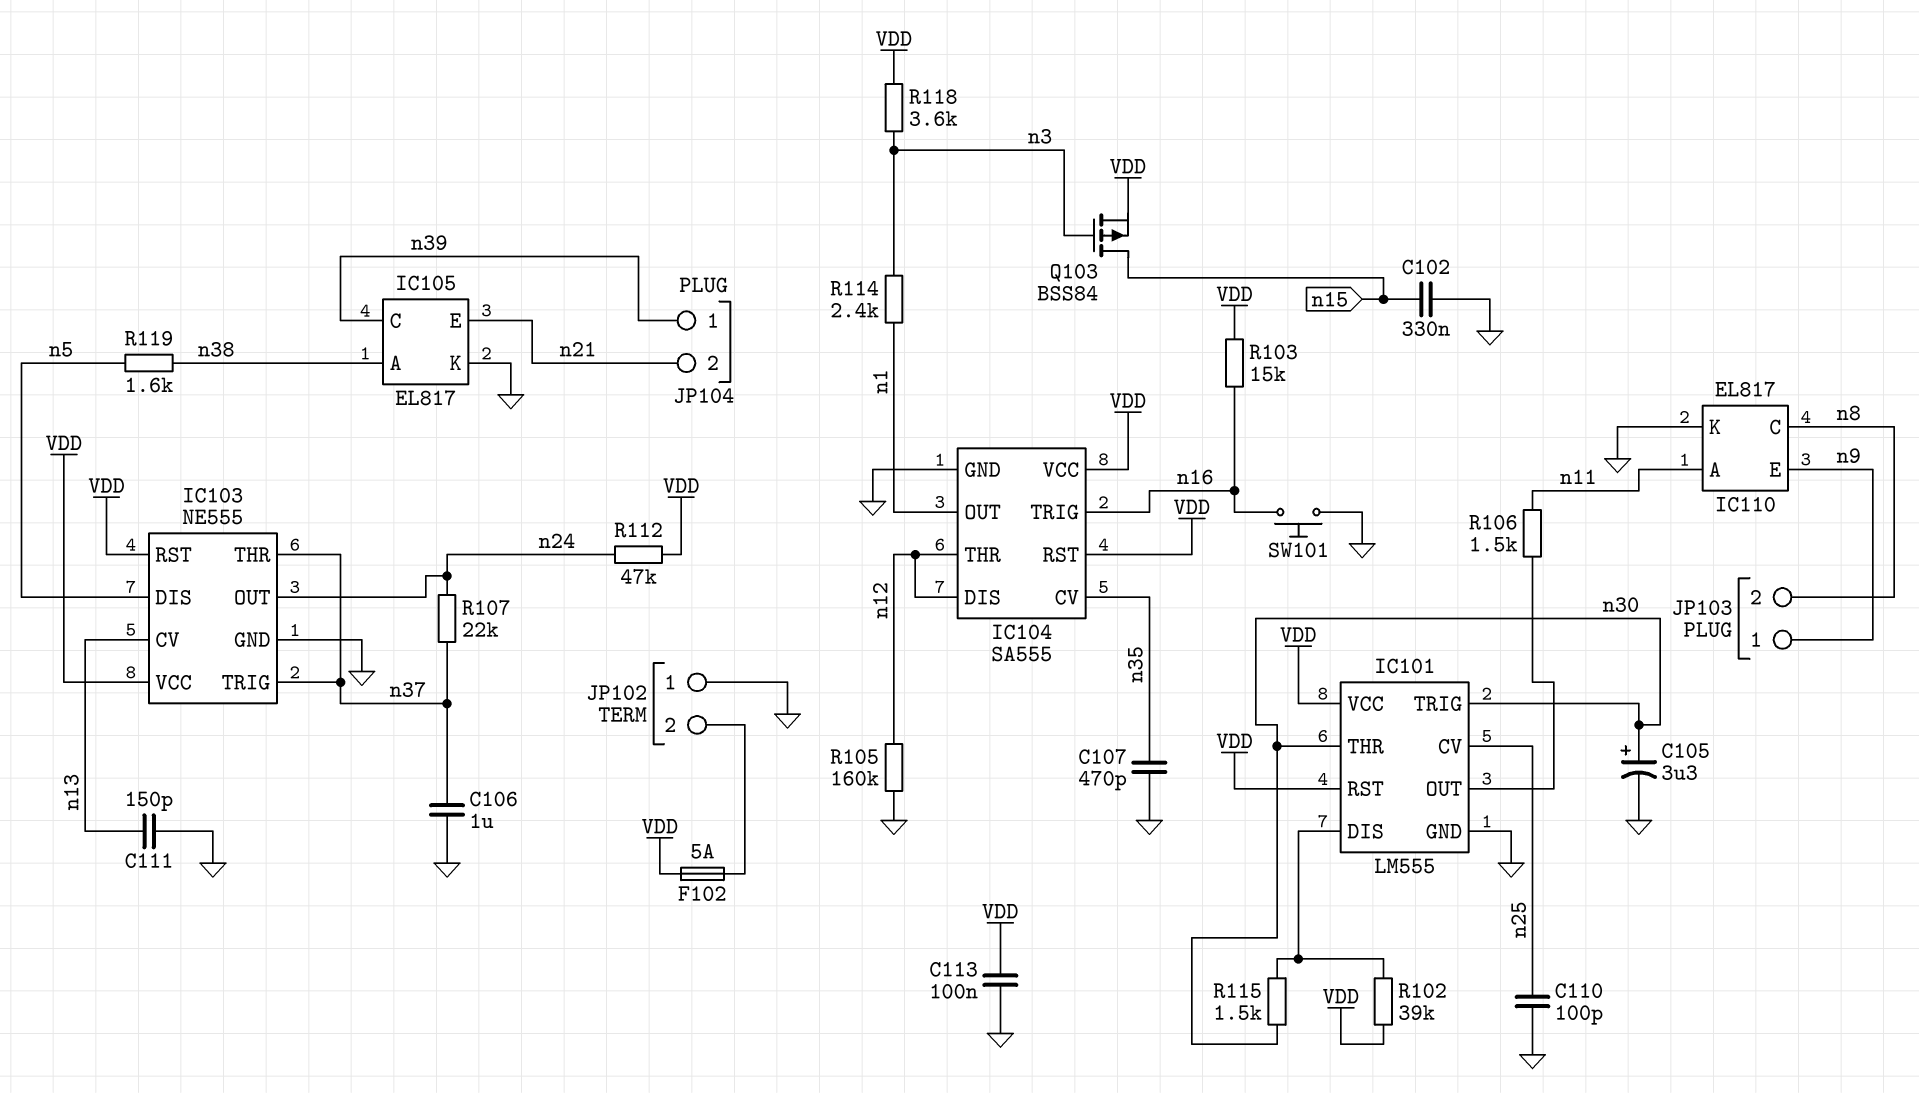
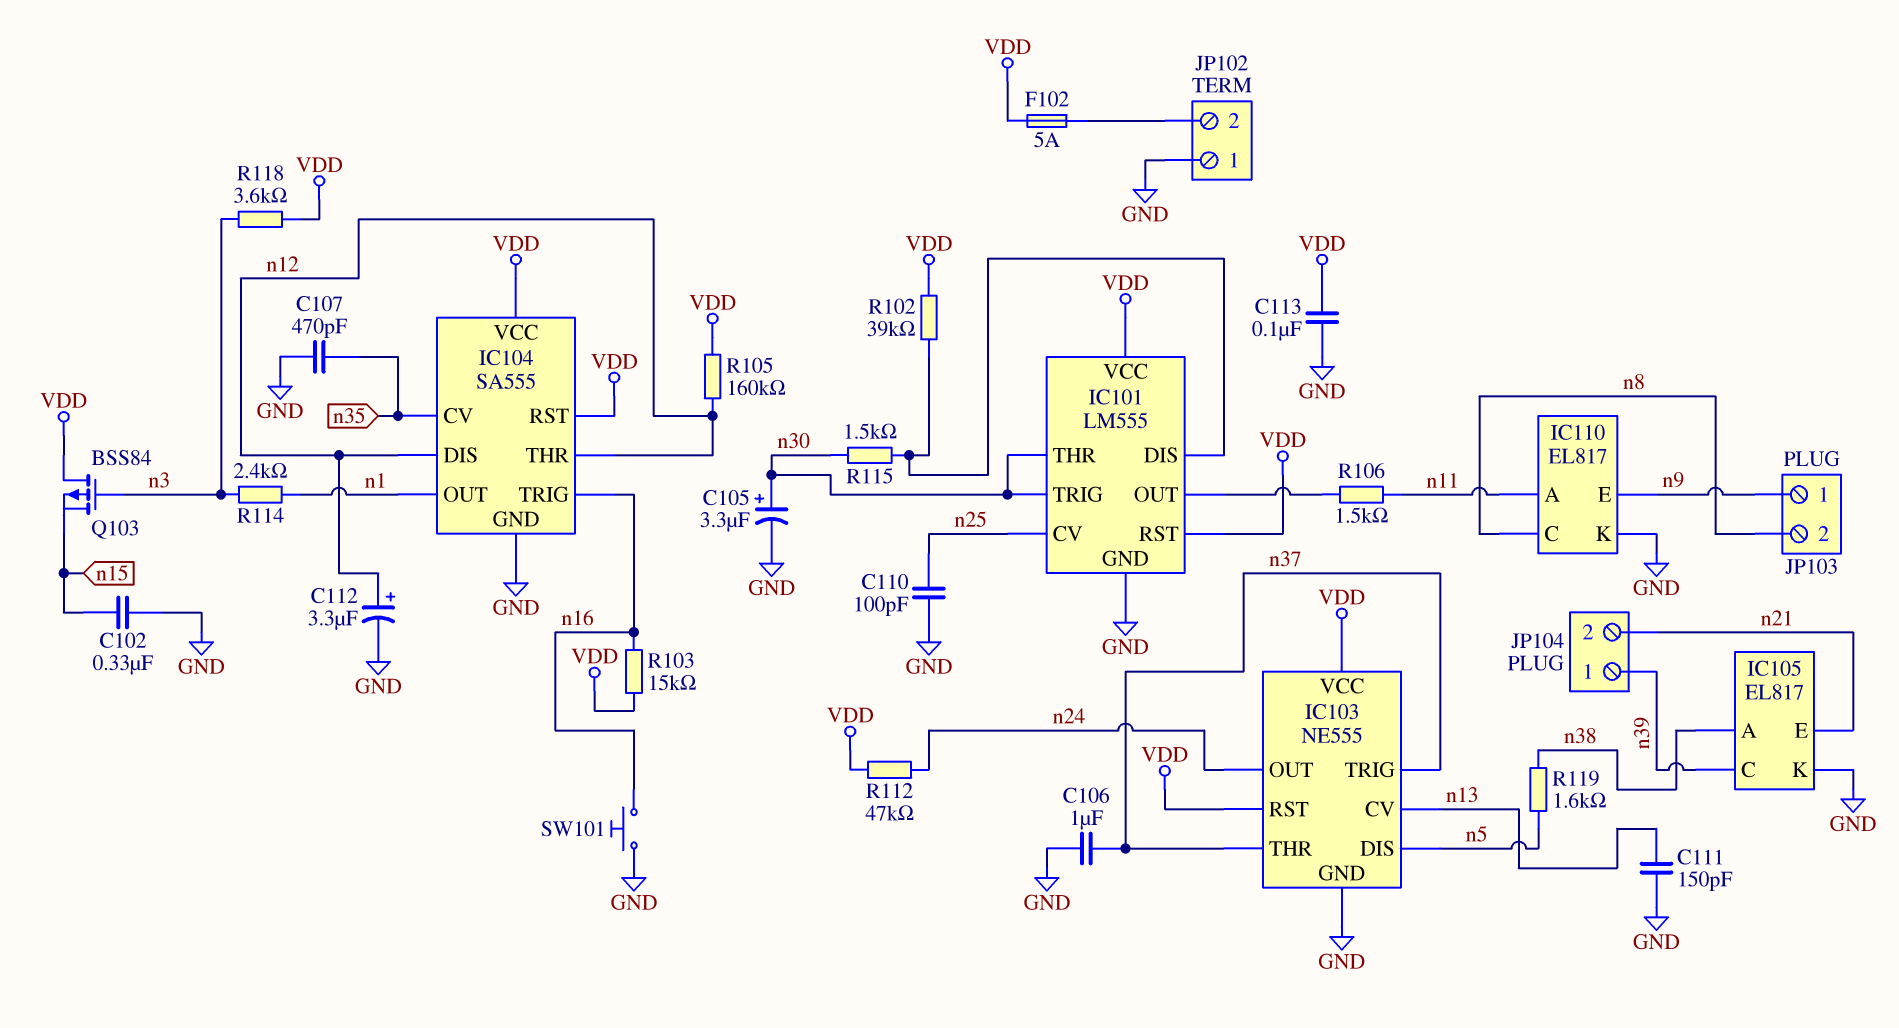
C112: none -> 3.3uF (plus n12, minus GND)
Q103: PMOS BSS84 (G n3, D n15, S VDD) -> PMOS BSS84 (G n3, D VDD, S n15)
R105: 160k (GND, n12) -> 160k (VDD, n12)
R107: 22k (n24, n37) -> none

